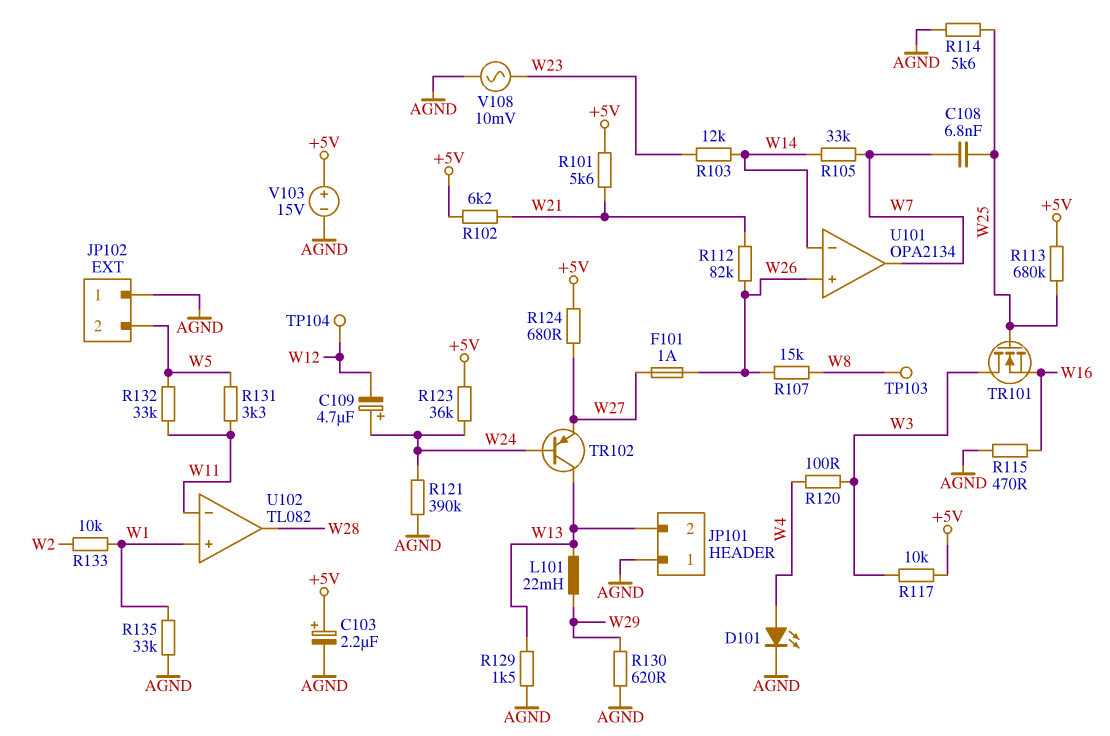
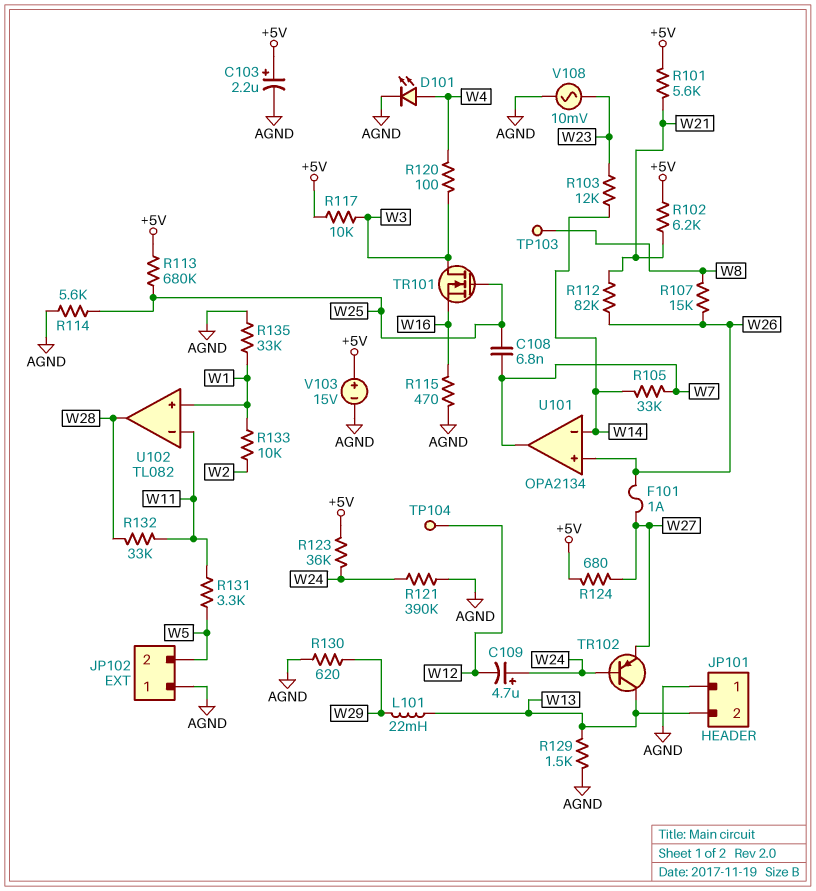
R132: 33k (W5, W11) -> 33k (W11, W28)

